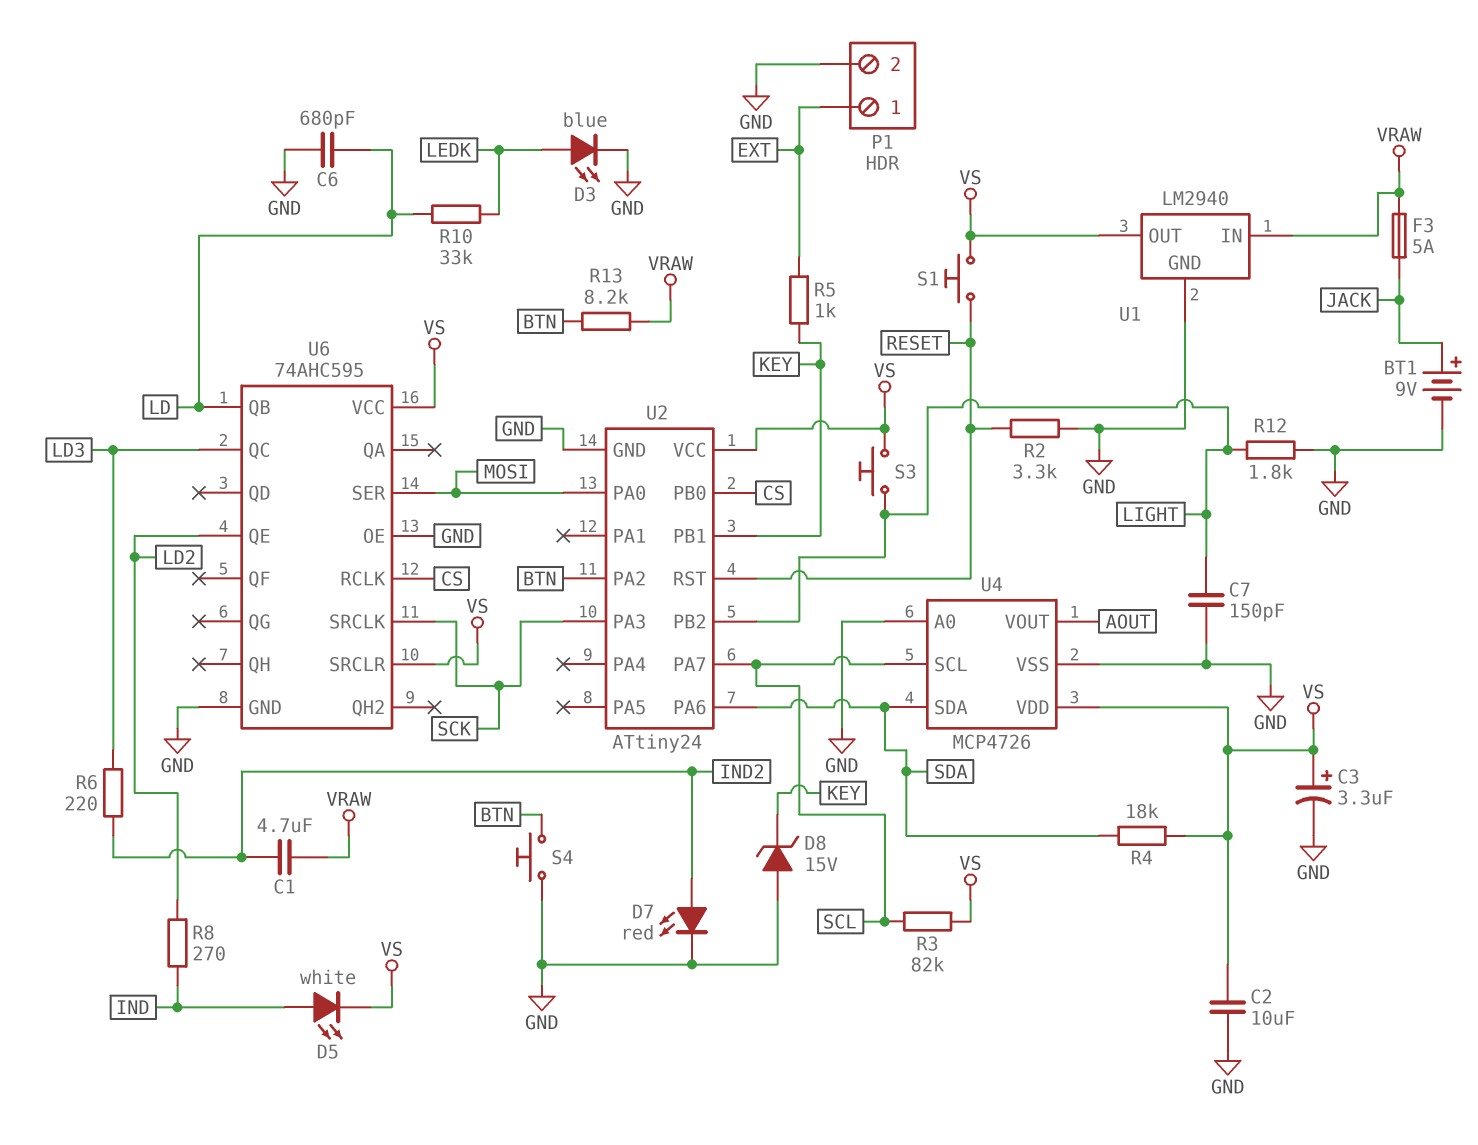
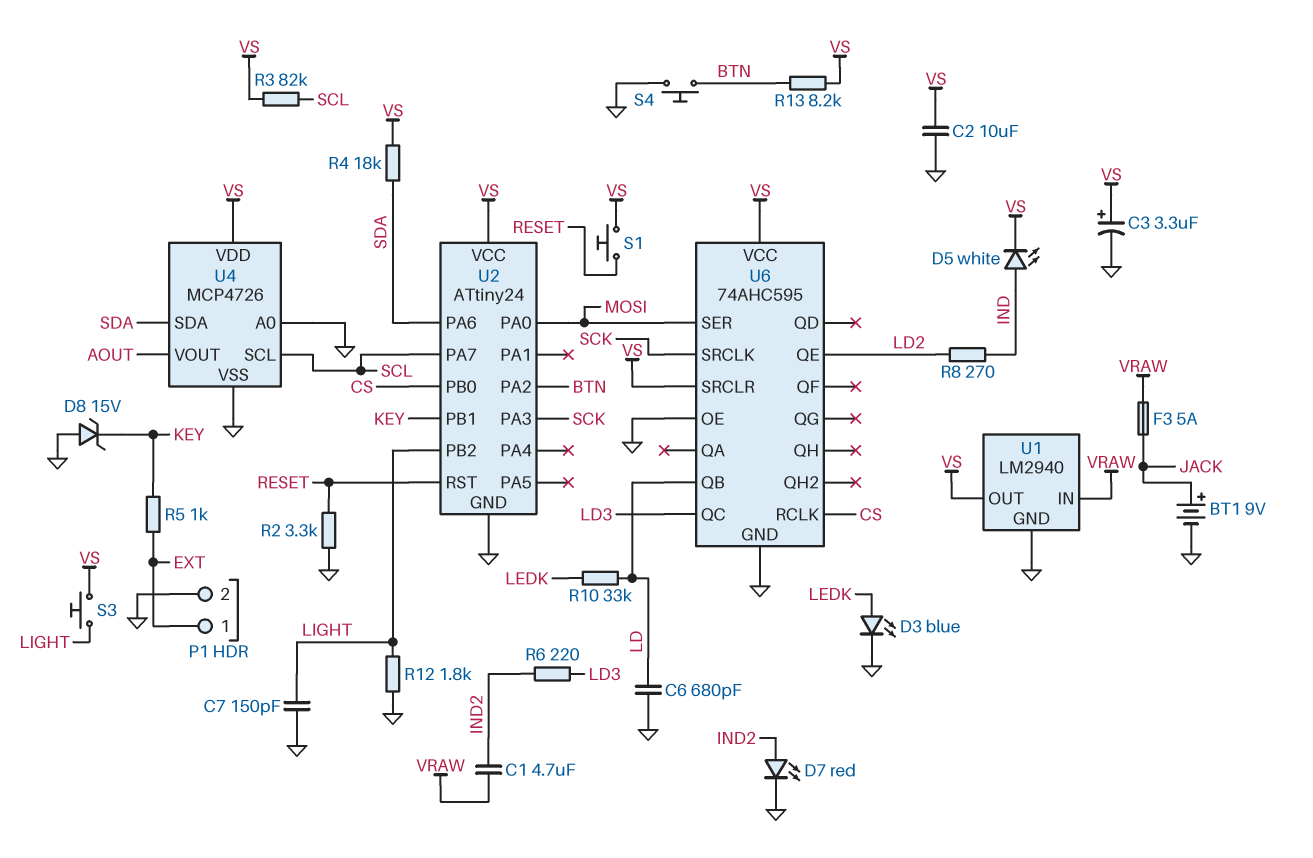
R13: 8.2k (BTN, VRAW) -> 8.2k (BTN, VS)

